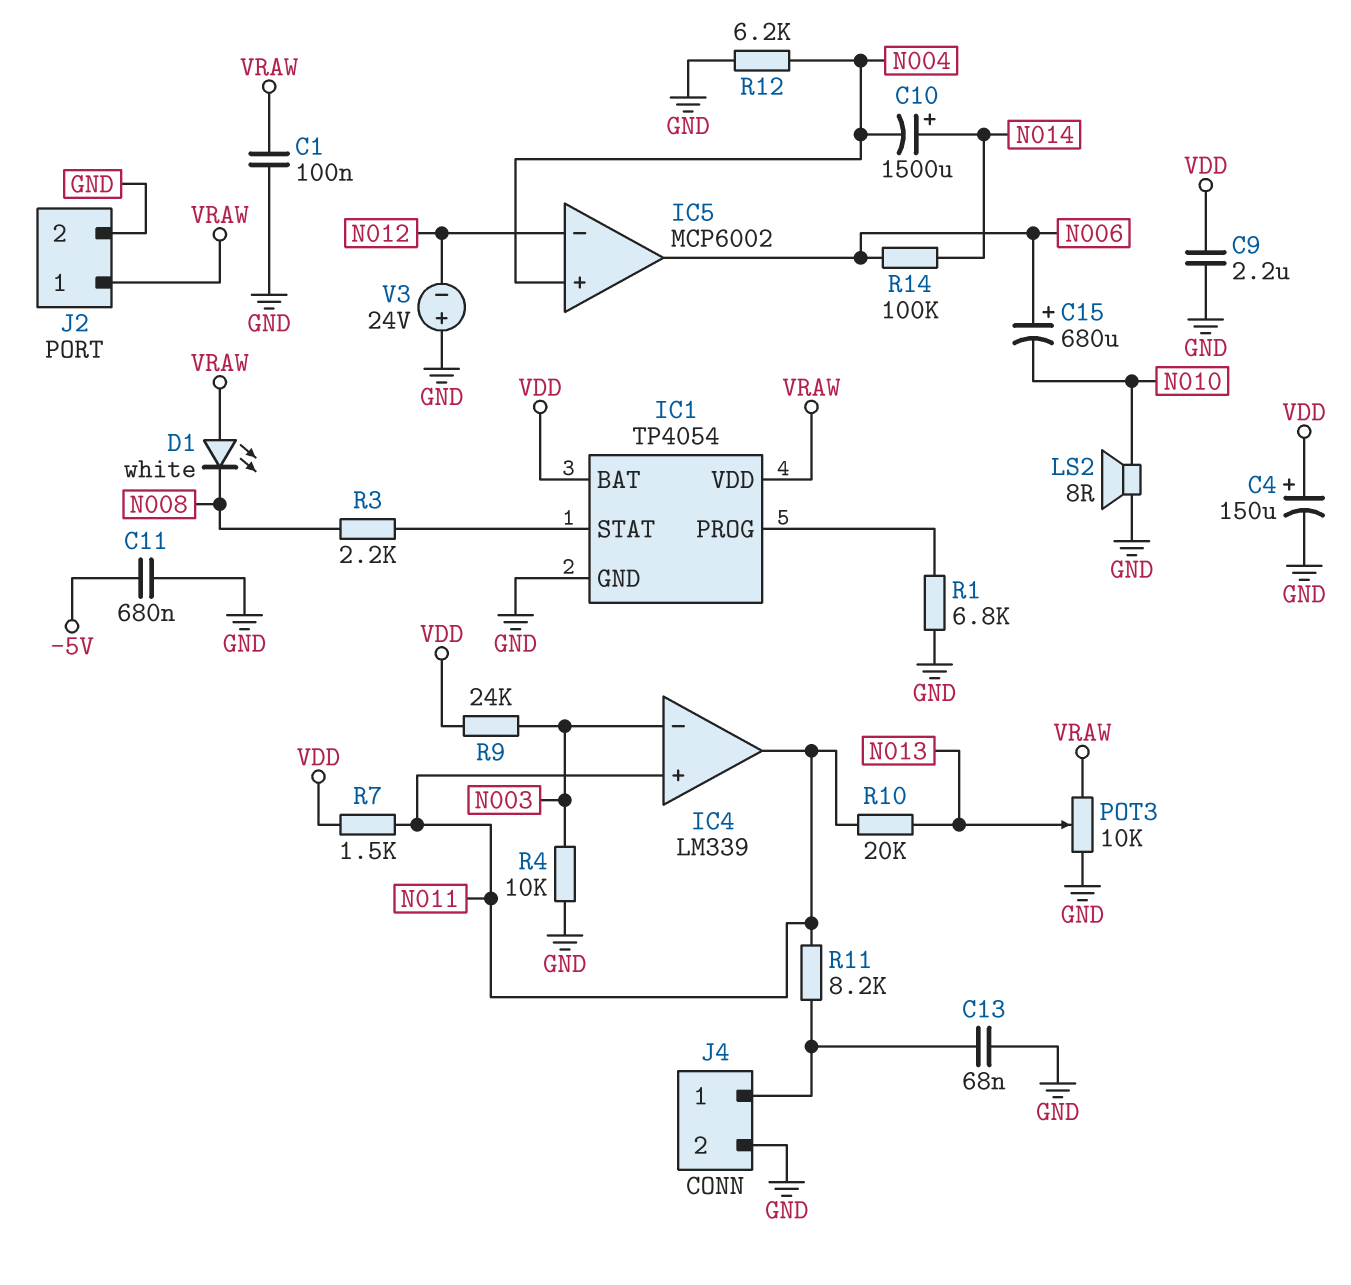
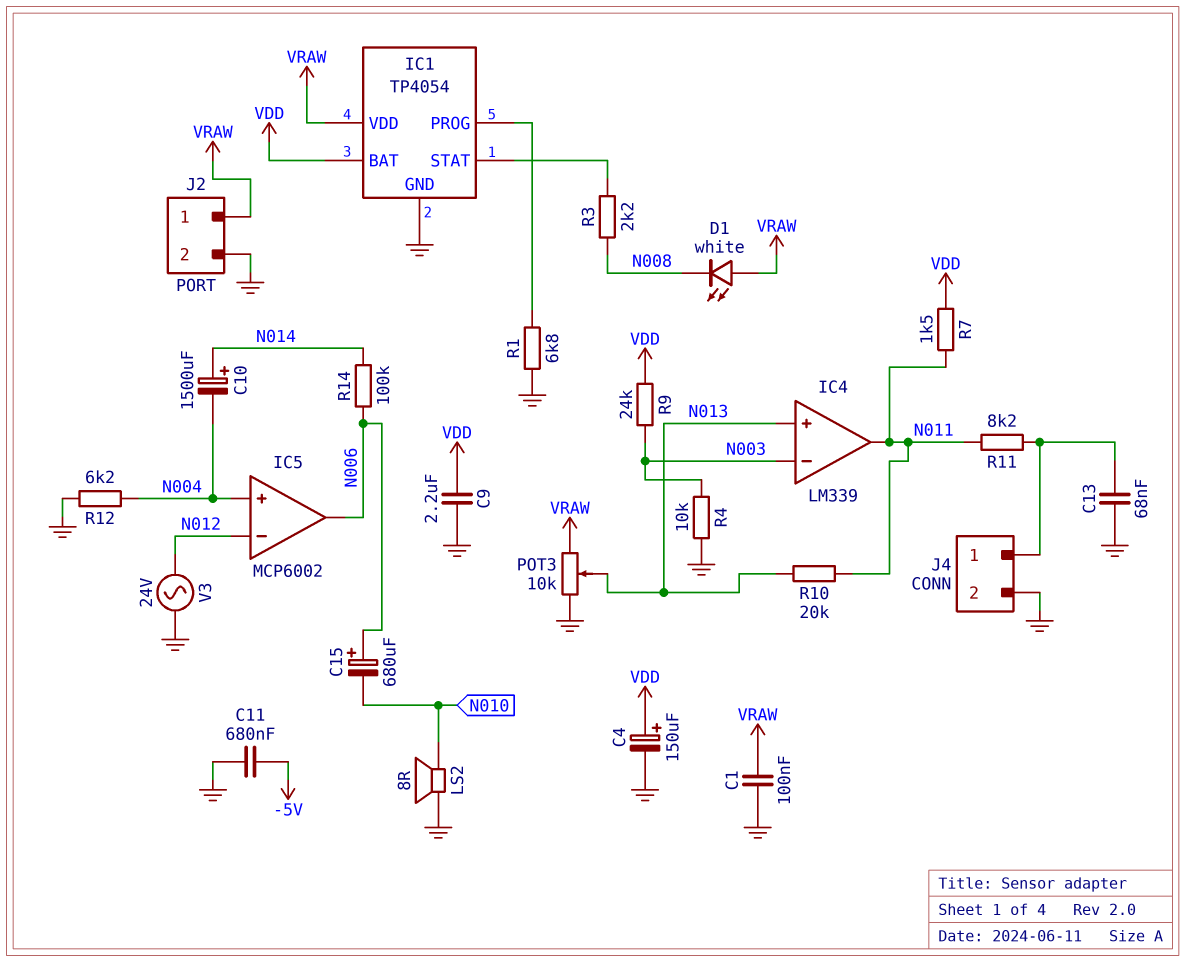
IC4 pin in+: N011 -> N013
V3: 24V (plus GND, minus N012) -> AC 24V (GND, N012)

